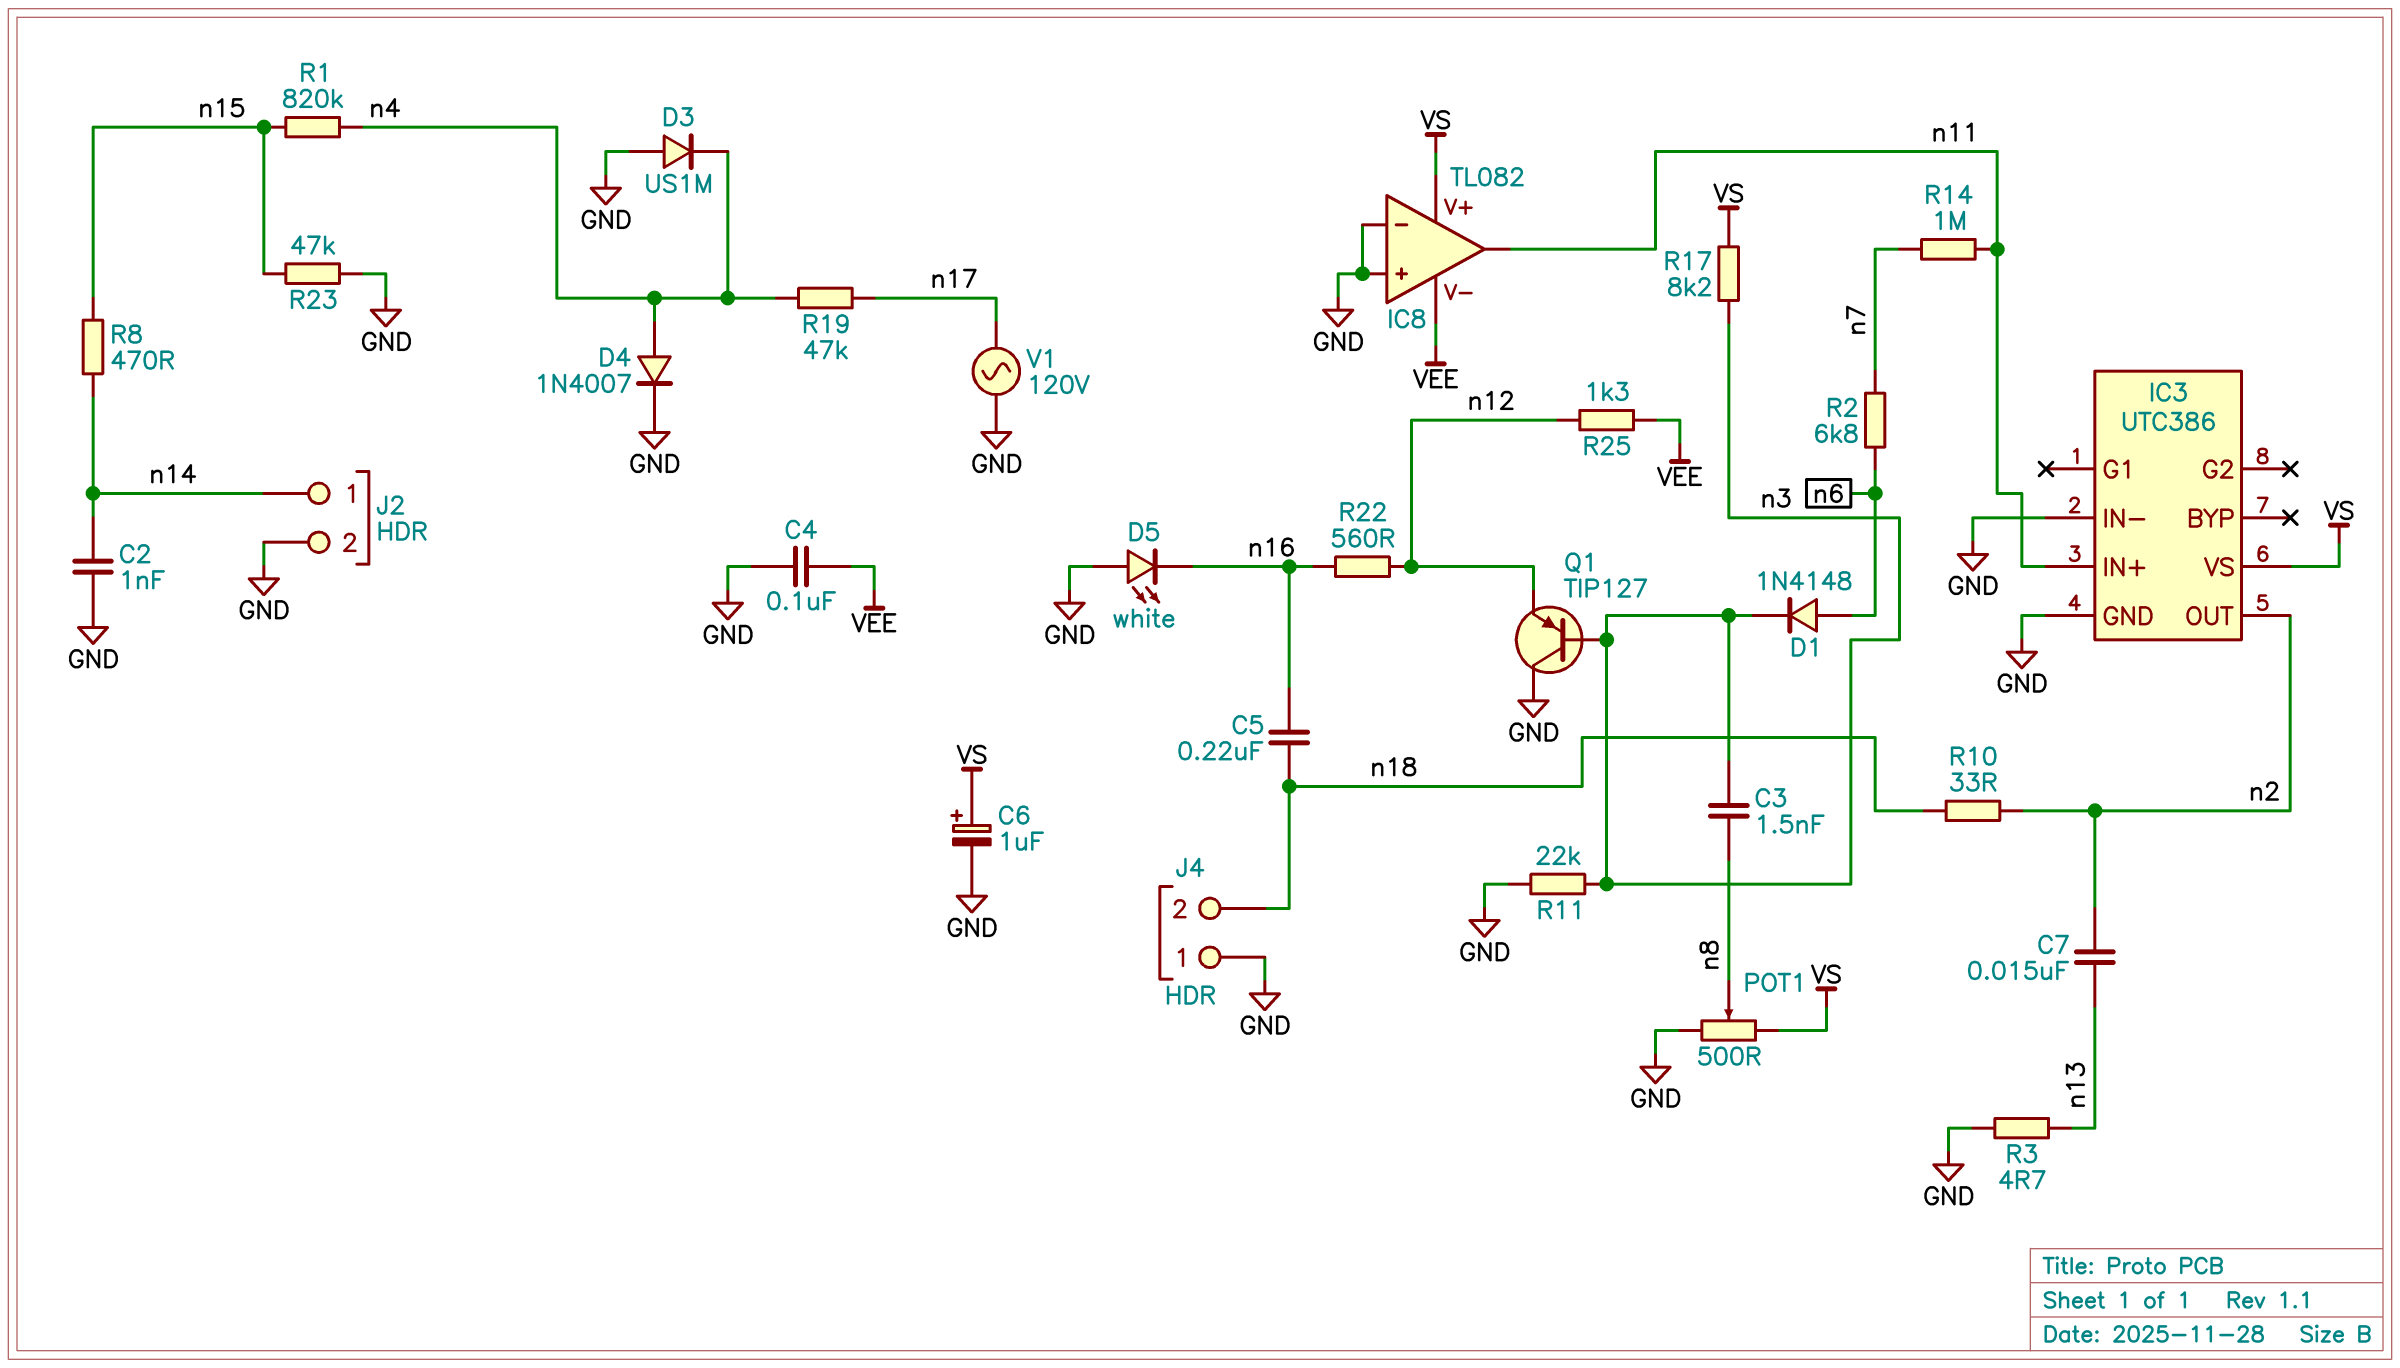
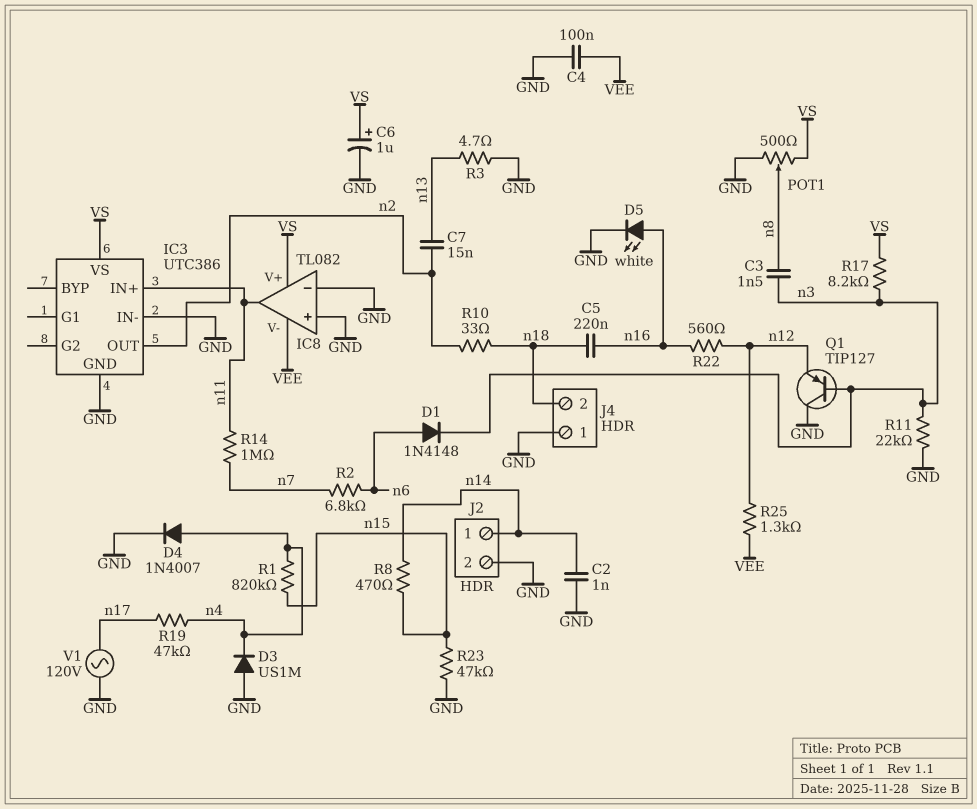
D5: LED white (A GND, K n16) -> LED white (A n16, K GND)

